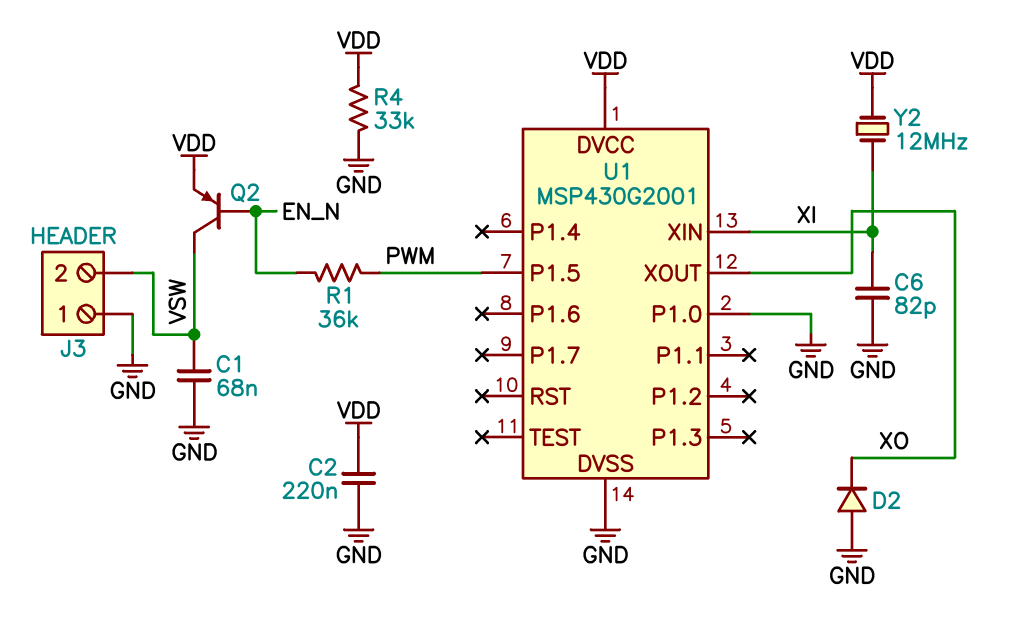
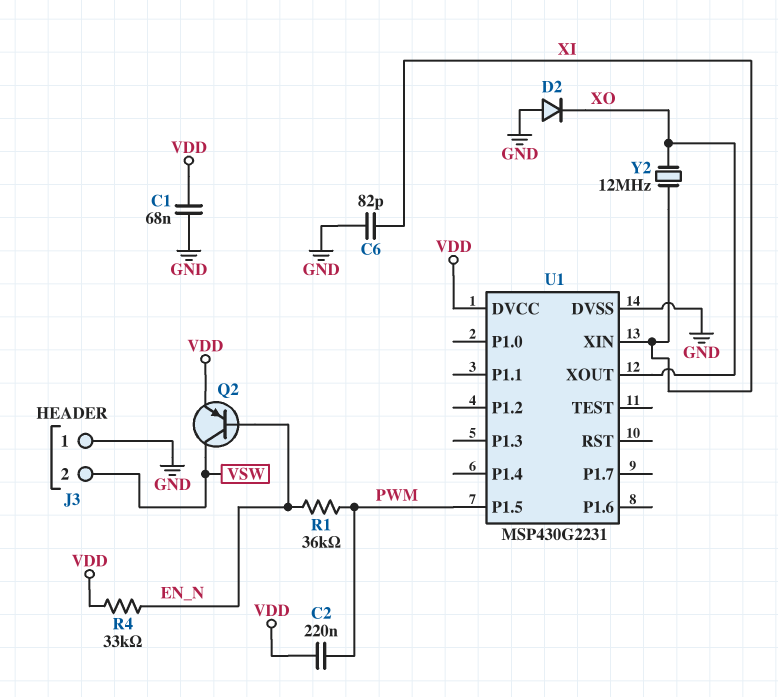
C1: 68nF (GND, VSW) -> 68nF (GND, VDD)
C2: 220nF (GND, VDD) -> 220nF (PWM, VDD)
R4: 33k (GND, VDD) -> 33k (EN_N, VDD)
U1: MSP430G2001 -> MSP430G2231
U1 pin P1.0: GND -> none
Y2: 12MHz (VDD, XI) -> 12MHz (XI, XO)

